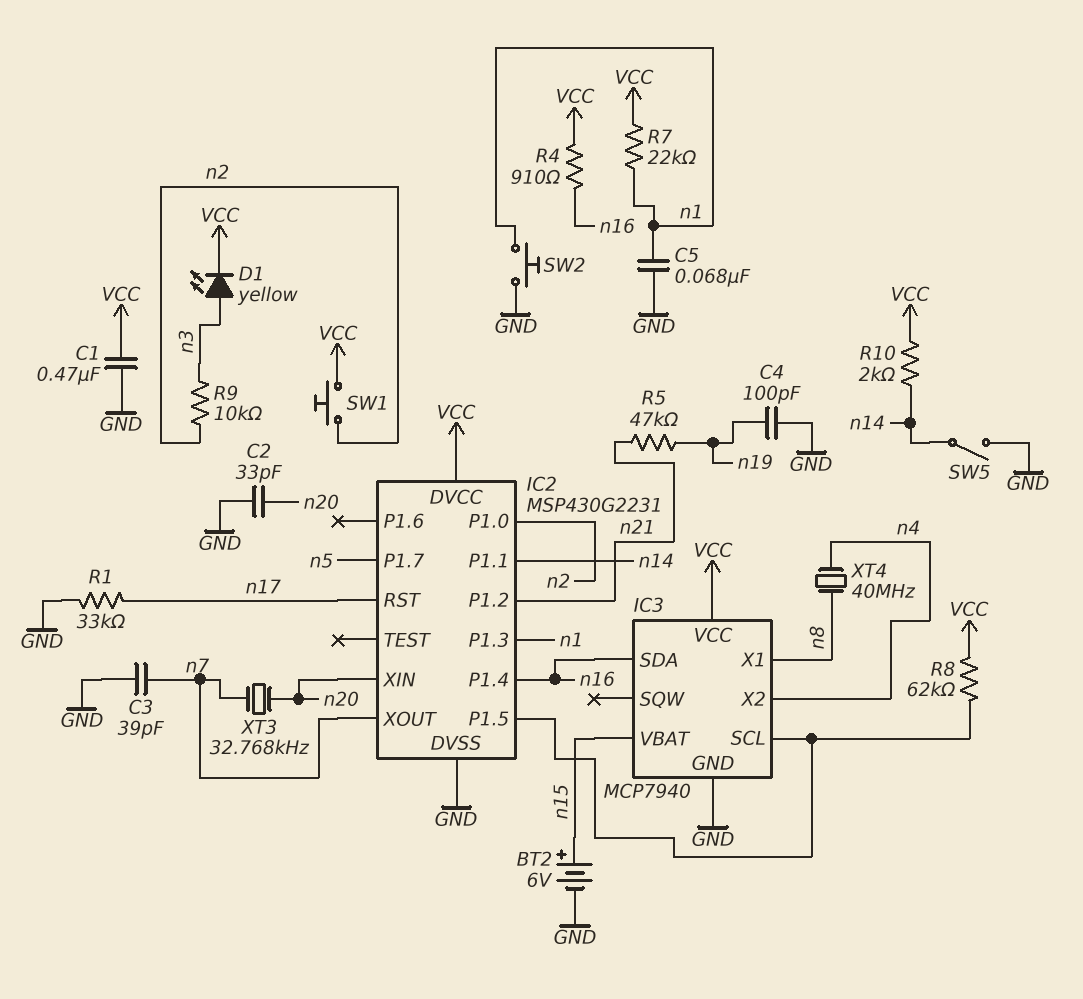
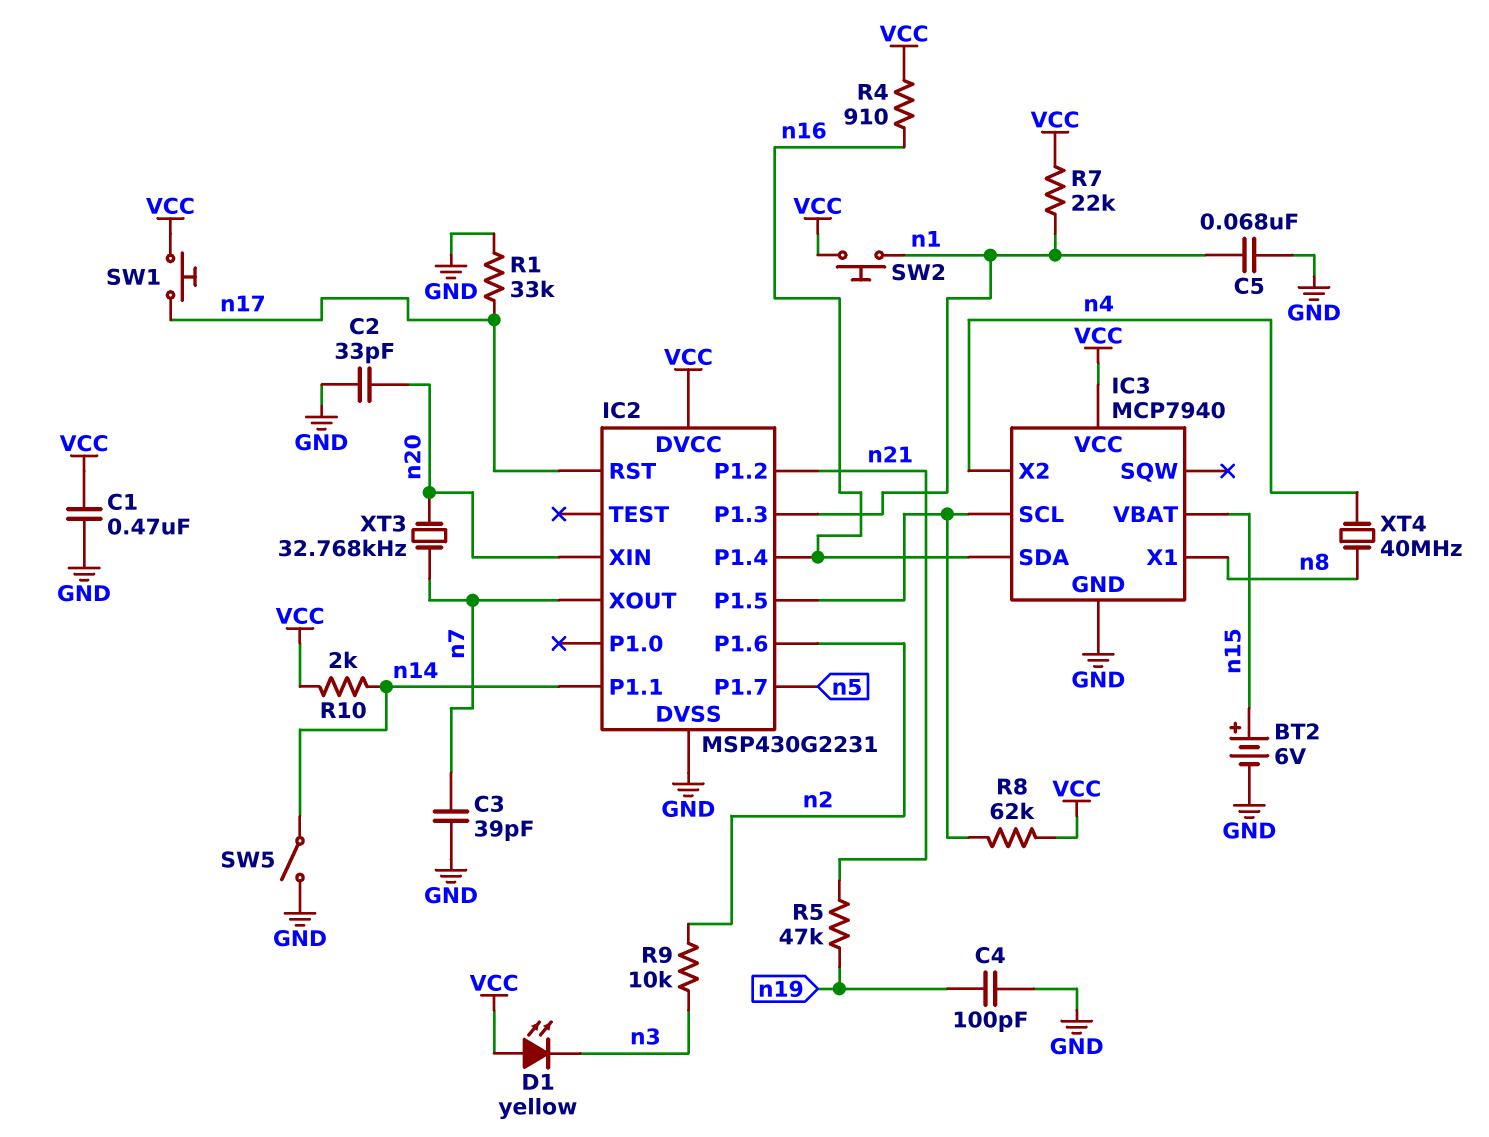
D1: LED yellow (A n3, K VCC) -> LED yellow (A VCC, K n3)
IC2 pin P1.0: n2 -> none
IC2 pin P1.6: none -> n2
SW1: button (VCC, n2) -> button (VCC, n17)
SW2: button (GND, n1) -> button (VCC, n1)

